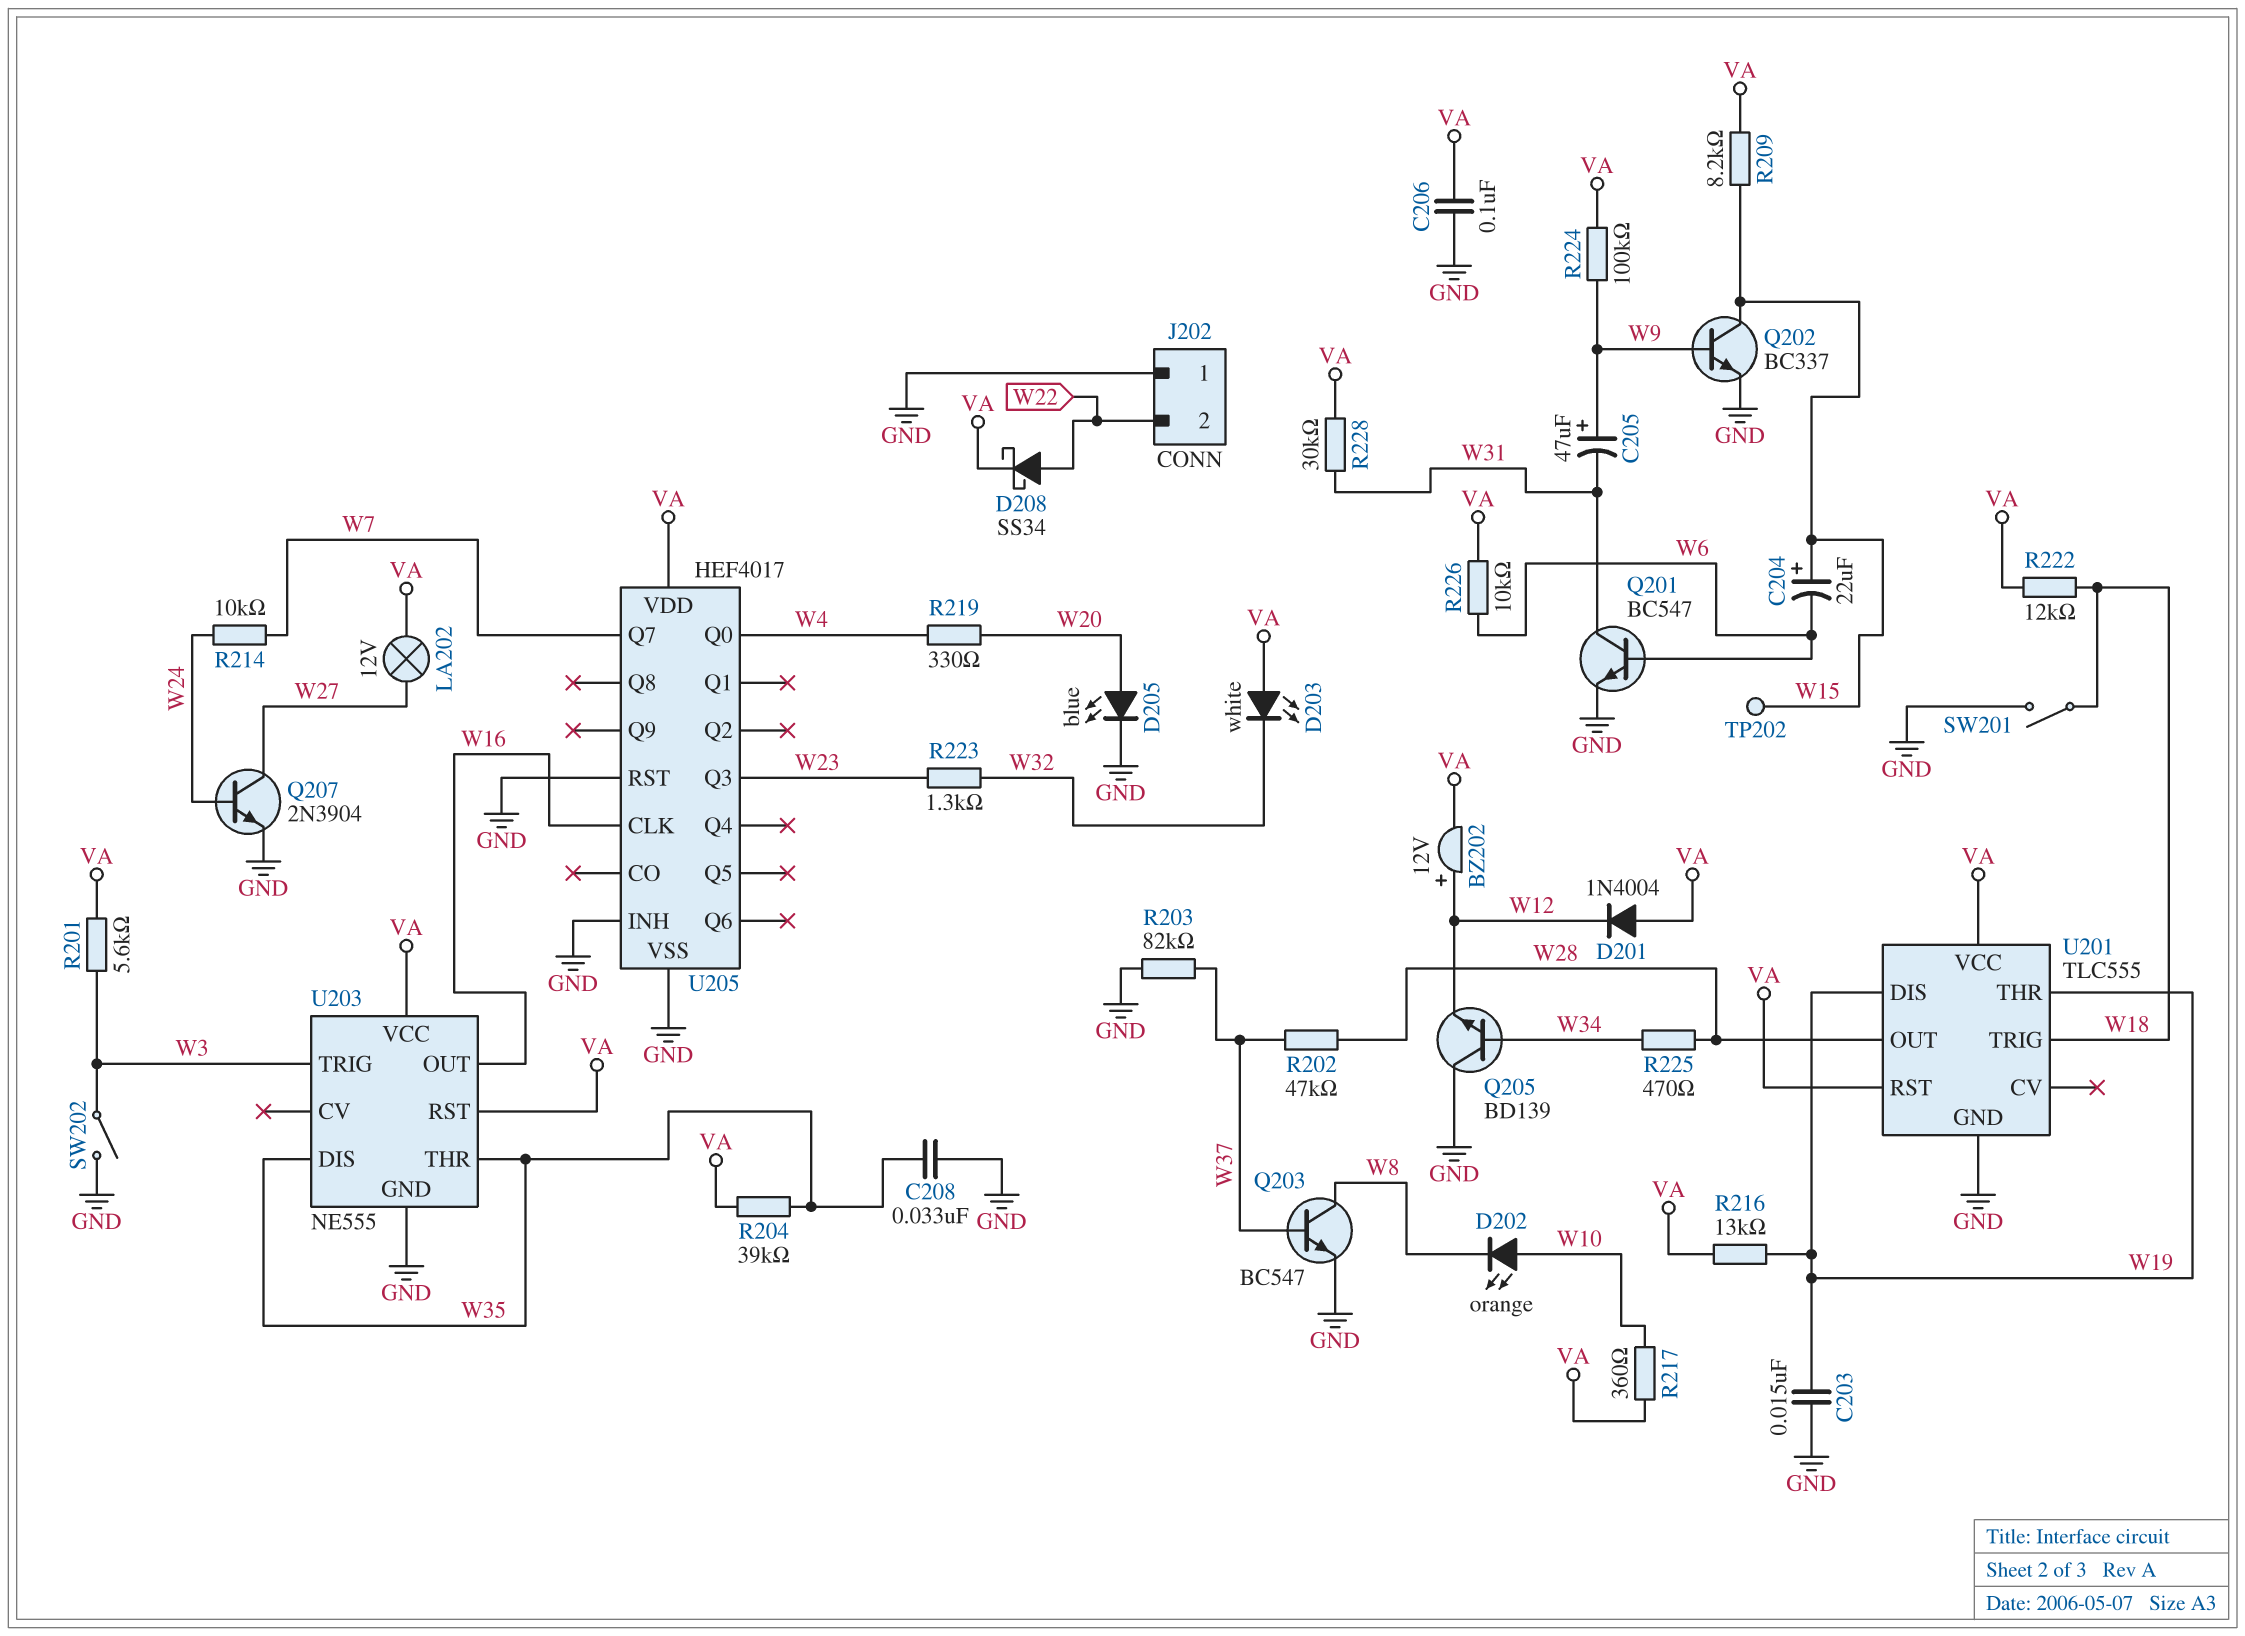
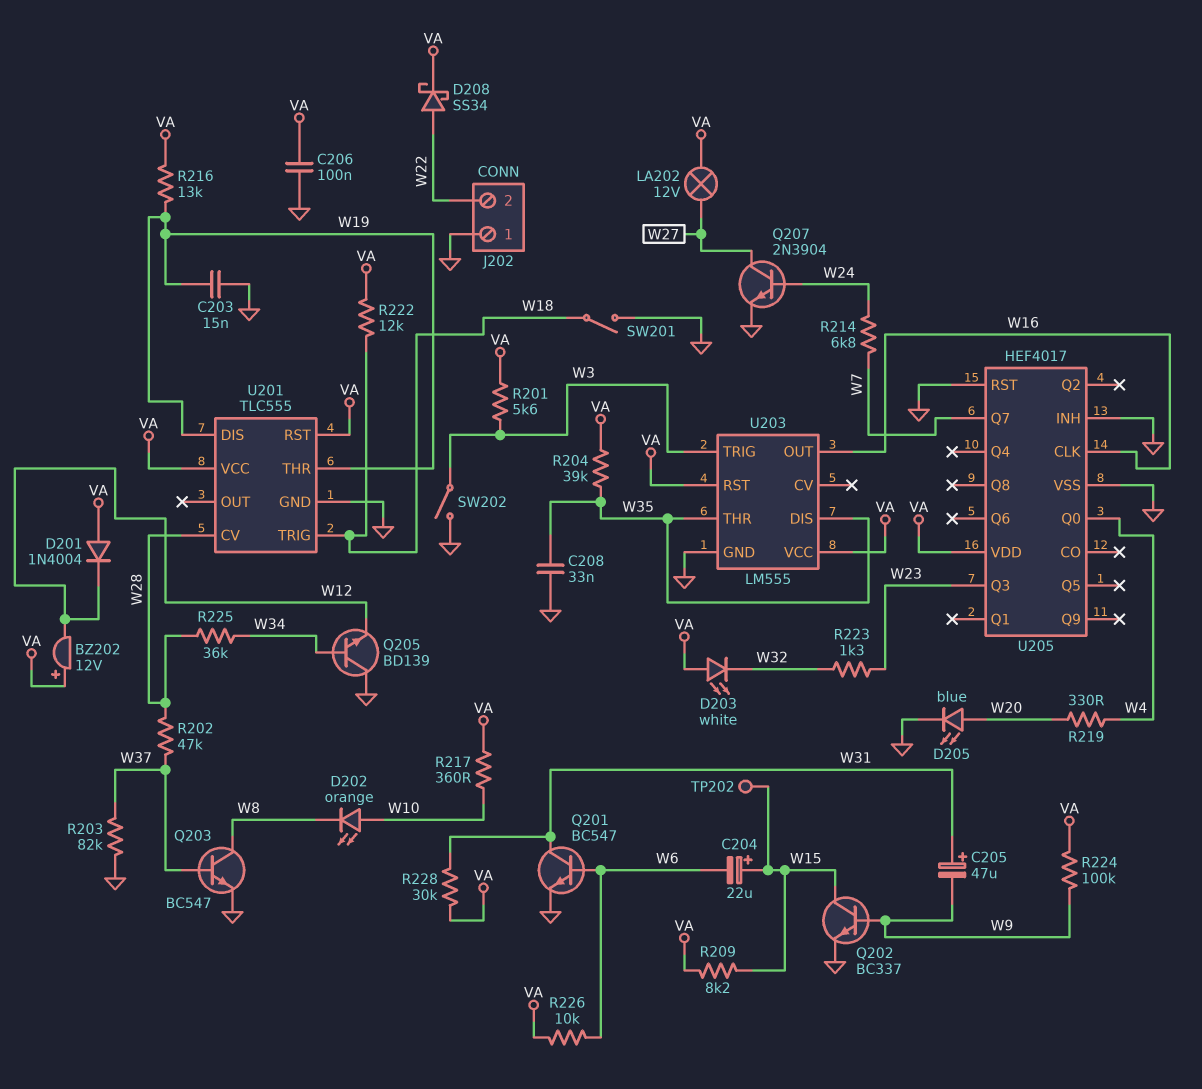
BZ202: buzzer 12V (plus W12, minus VA) -> buzzer 12V (plus VA, minus W12)
C205: 47uF (plus W9, minus W31) -> 47uF (plus W31, minus W9)
R214: 10k (W7, W24) -> 6.8k (W7, W24)
R225: 470 (W28, W34) -> 36k (W28, W34)
U201 pin CV: none -> W28
U201 pin OUT: W28 -> none
U203: NE555 -> LM555

